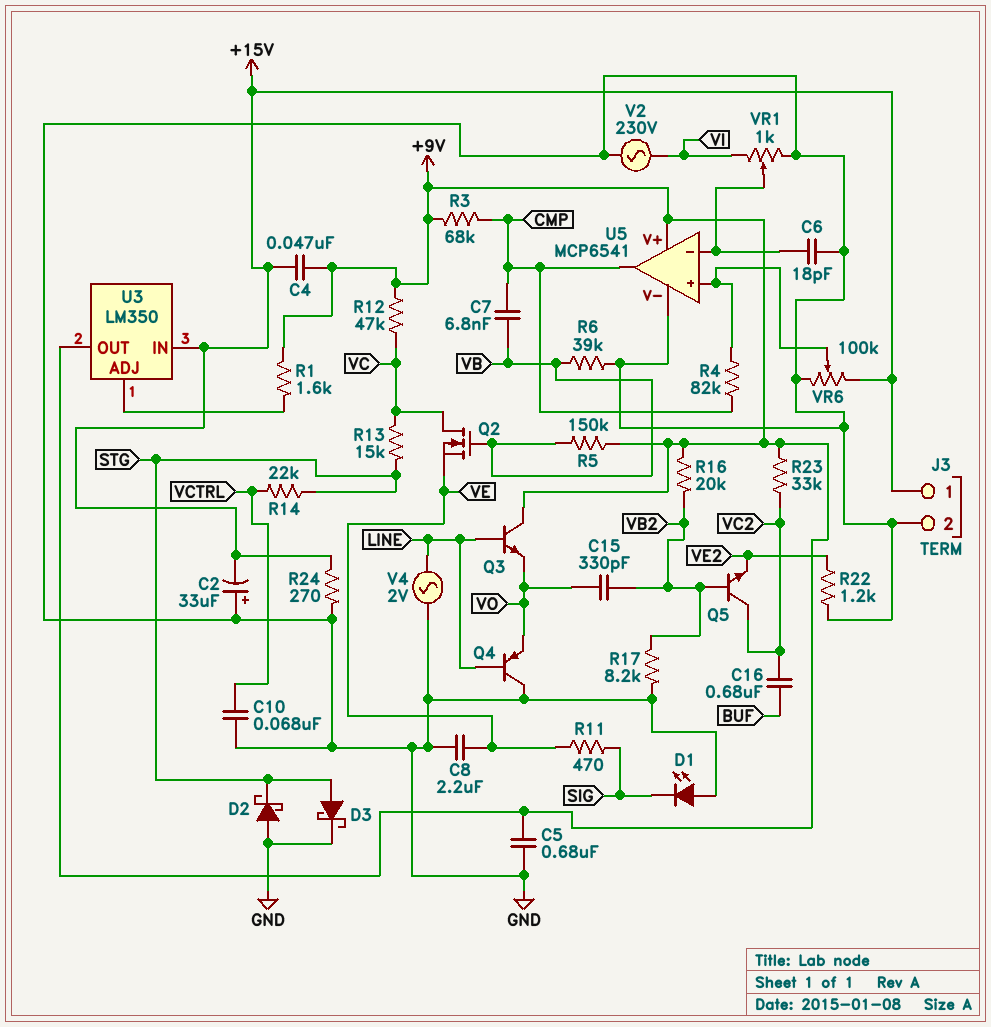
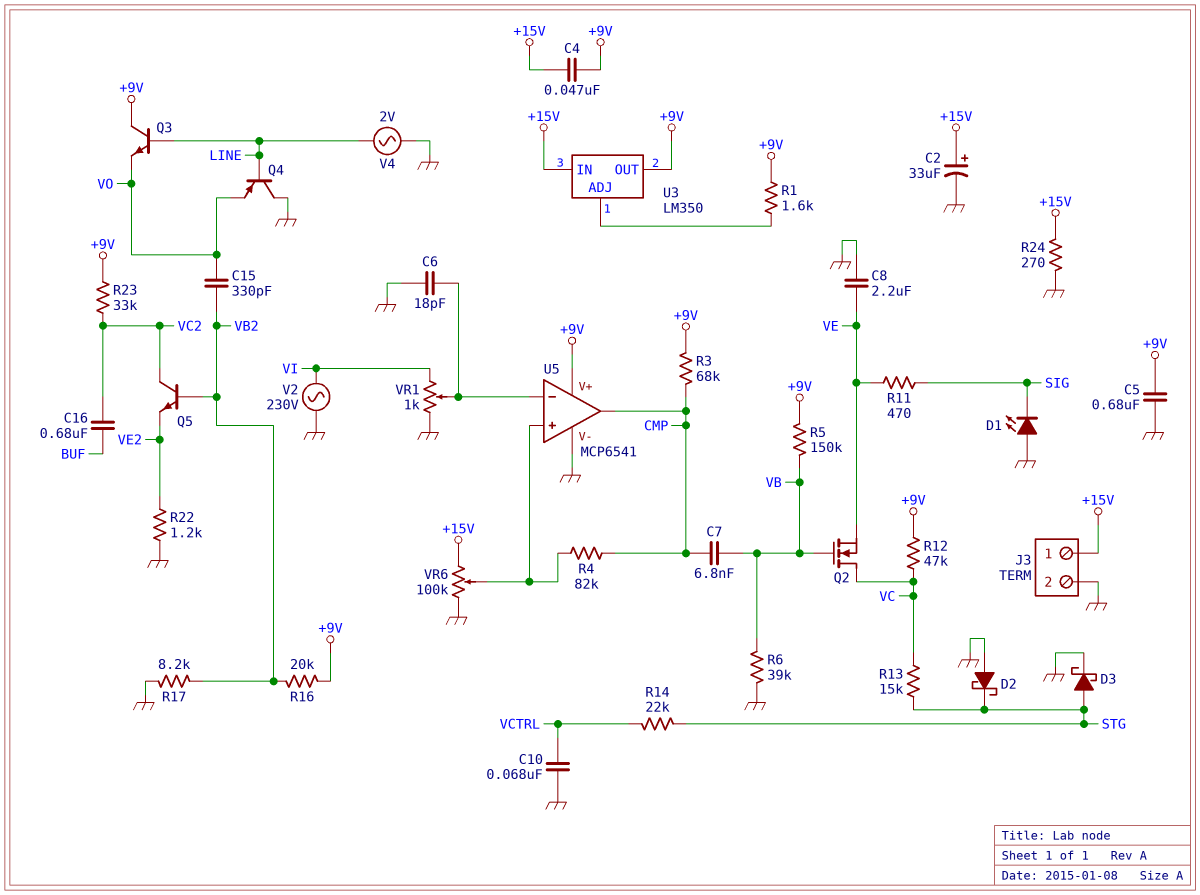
C2: 33uF (plus GND, minus +15V) -> 33uF (plus +15V, minus GND)

